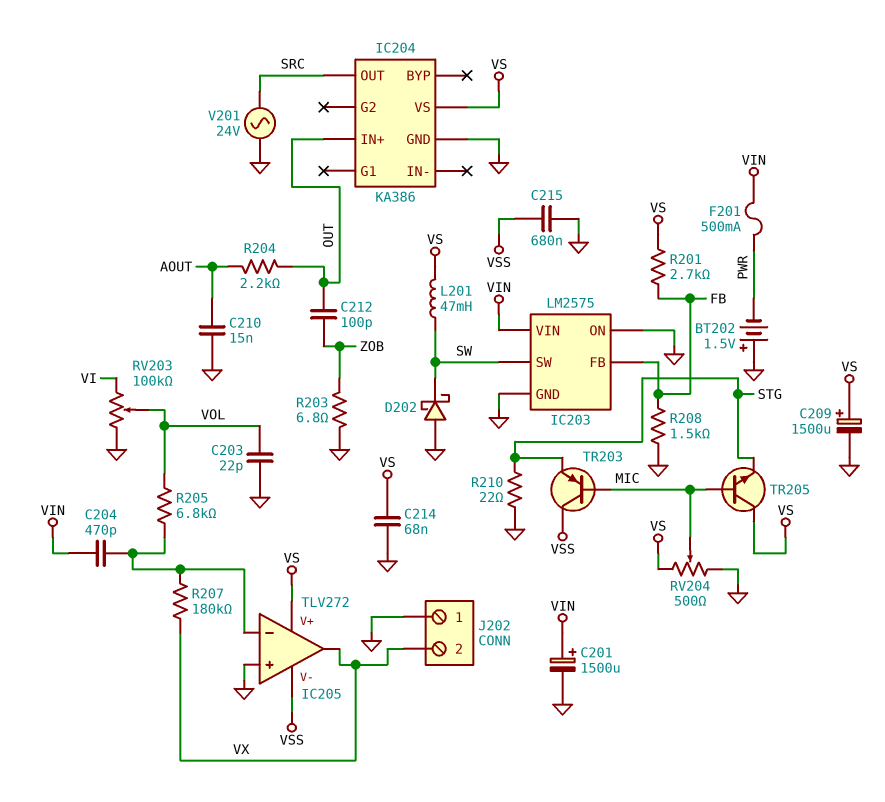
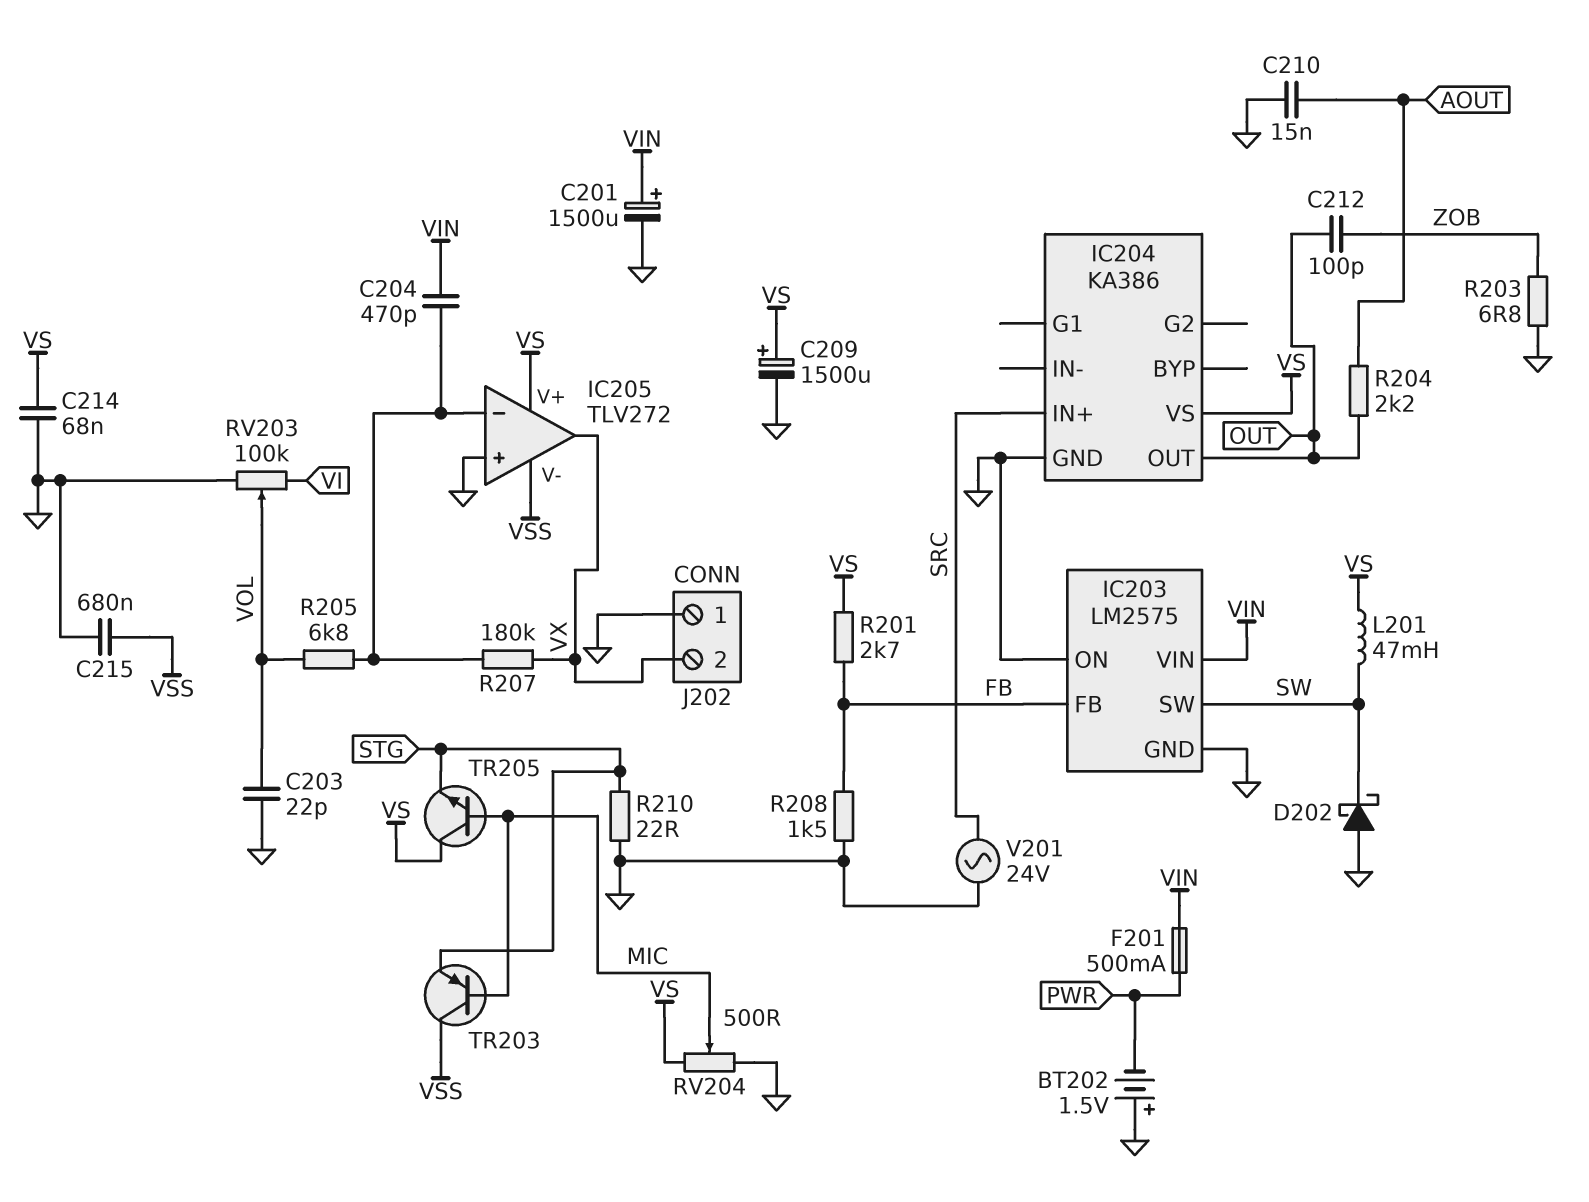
IC204 pin IN+: OUT -> SRC
IC204 pin OUT: SRC -> OUT

